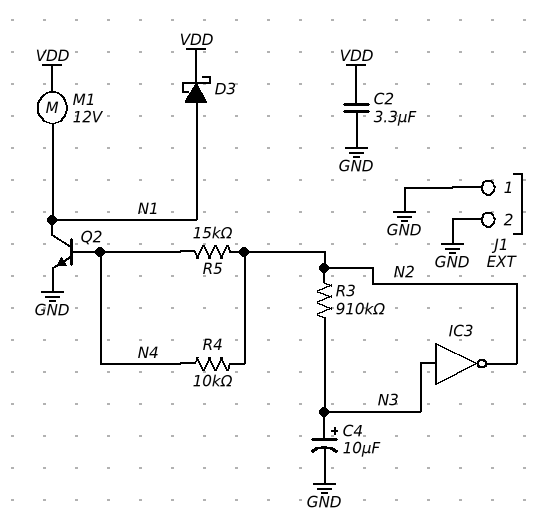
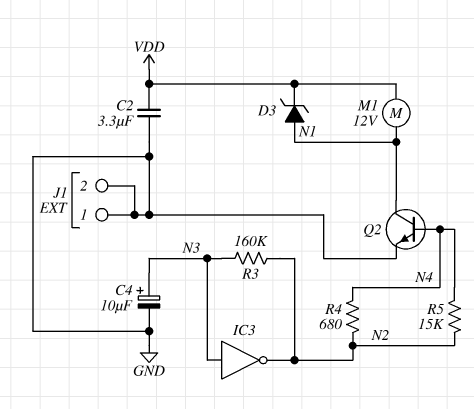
D3: schottky (A N1, K VDD) -> zener (A N1, K VDD)
R3: 910k (N2, N3) -> 160k (N2, N3)
R4: 10k (N2, N4) -> 680 (N2, N4)

